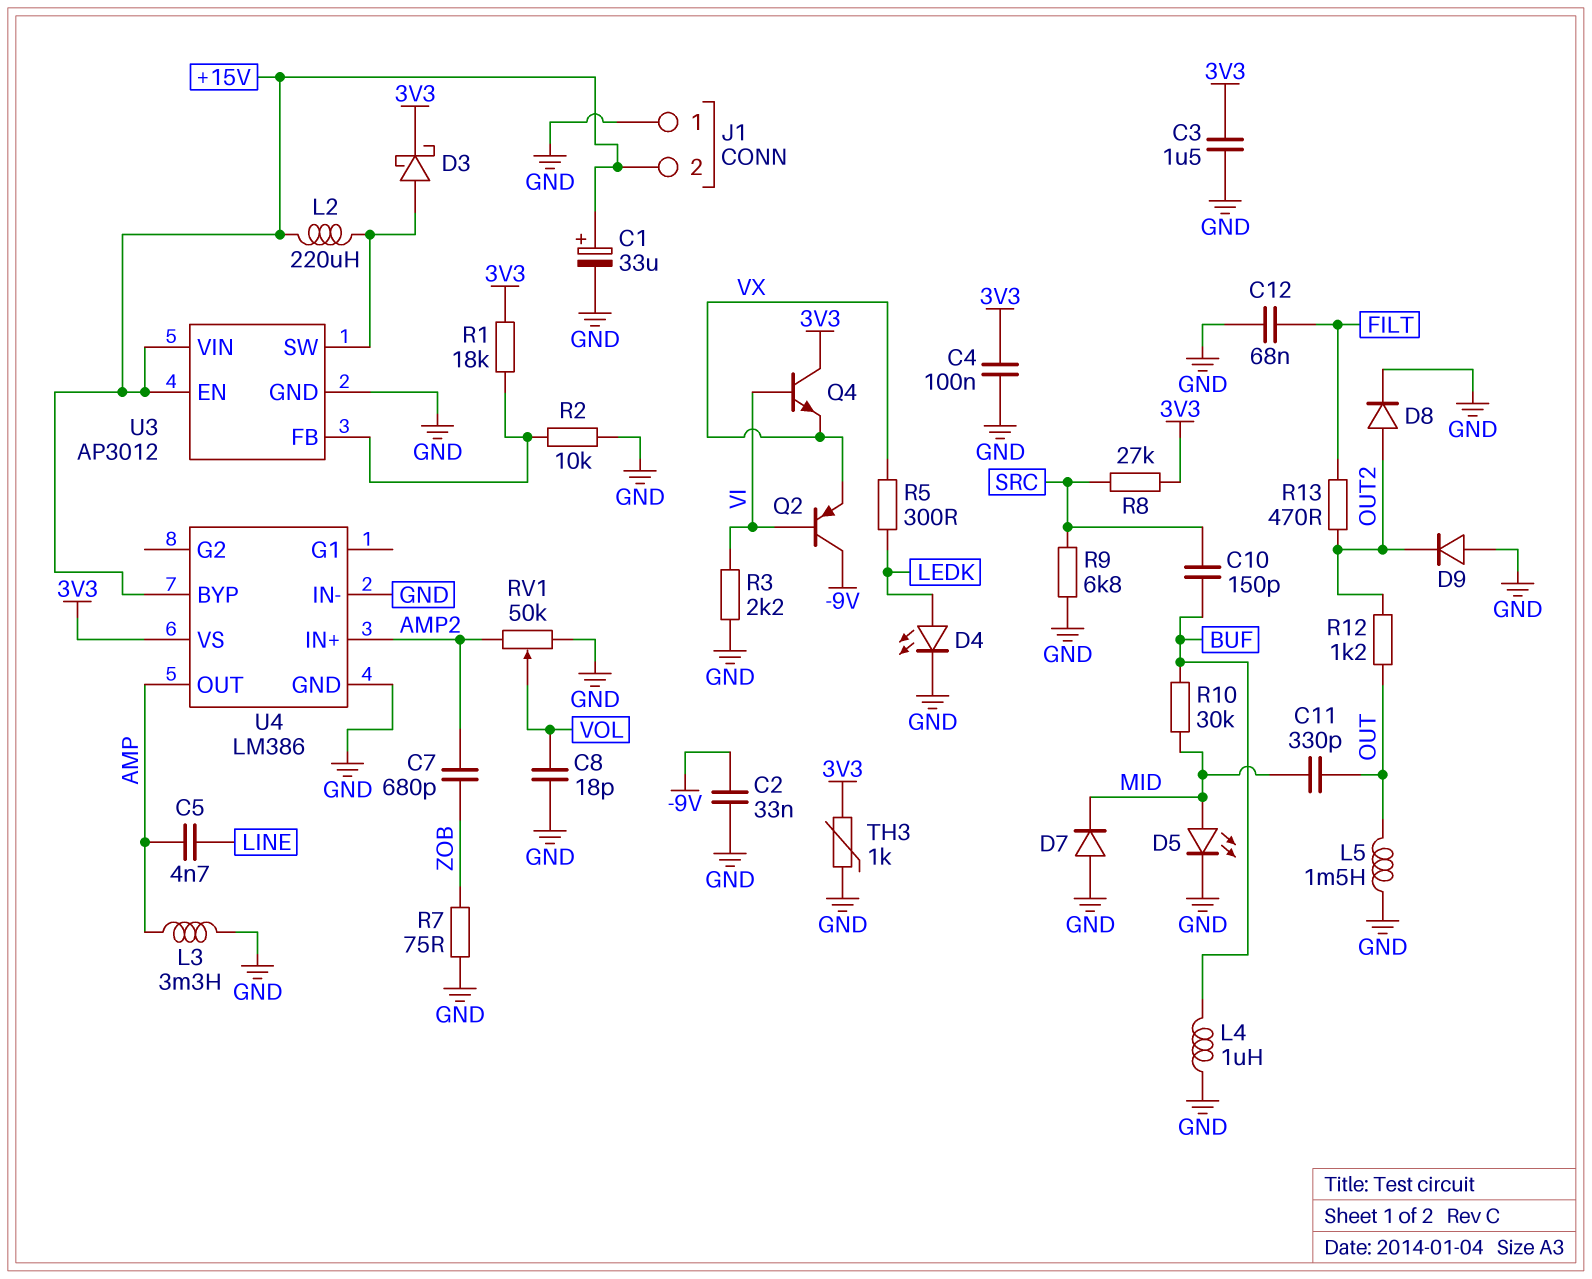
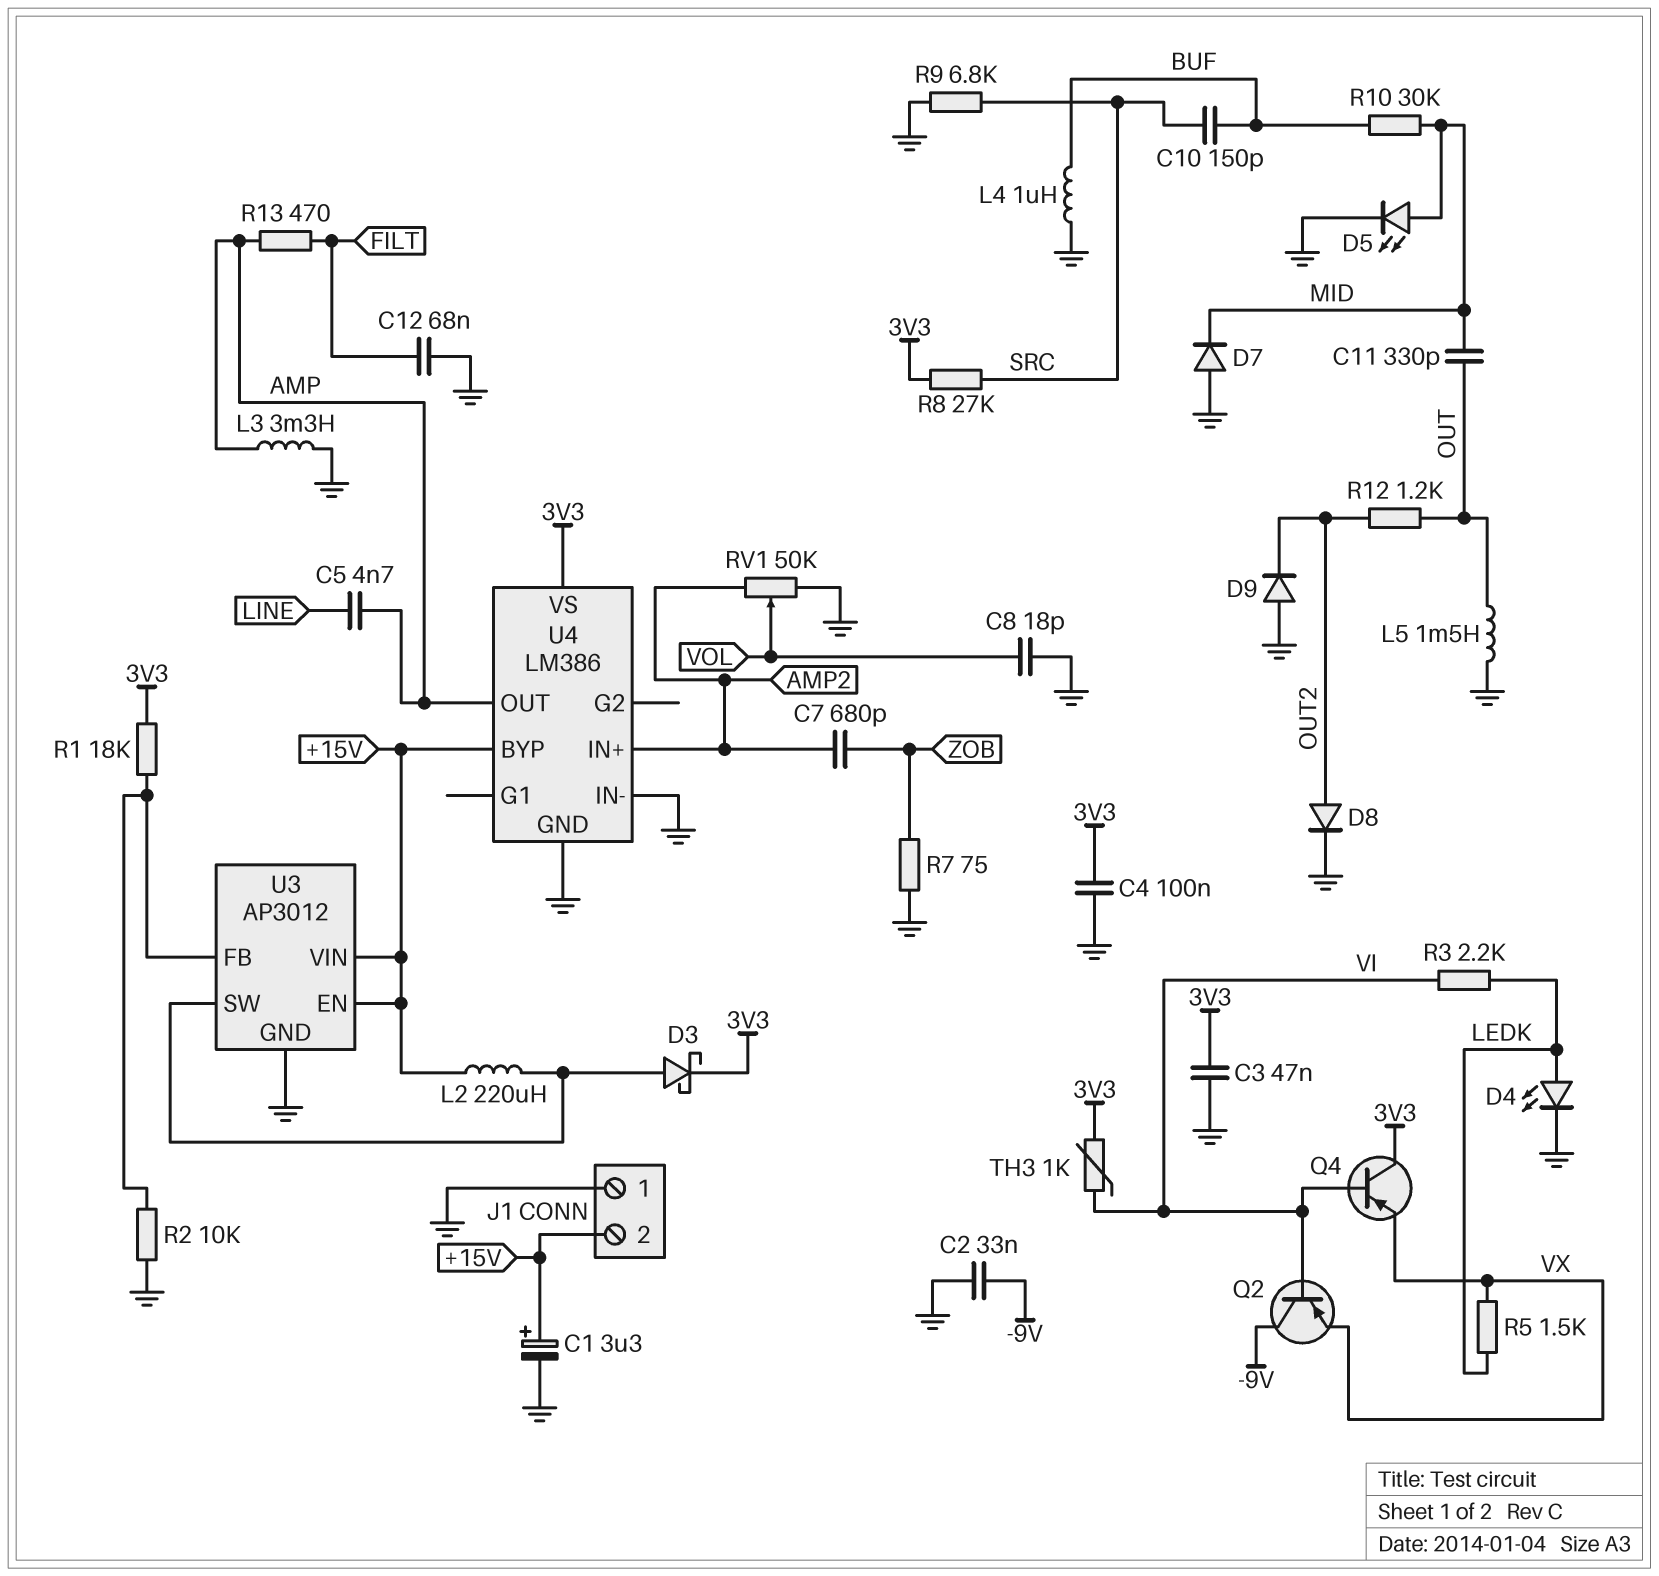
C1: 33uF (plus +15V, minus GND) -> 3.3uF (plus +15V, minus GND)
C3: 1.5uF (3V3, GND) -> 47nF (3V3, GND)
Q4: NPN (B VI, C 3V3, E VX) -> PNP (B VI, C 3V3, E VX)
R3: 2.2k (GND, VI) -> 2.2k (LEDK, VI)
R5: 300 (LEDK, VX) -> 1.5k (LEDK, VX)
R13: 470 (FILT, OUT2) -> 470 (AMP, FILT)
TH3: 1k (3V3, GND) -> 1k (3V3, VI)

